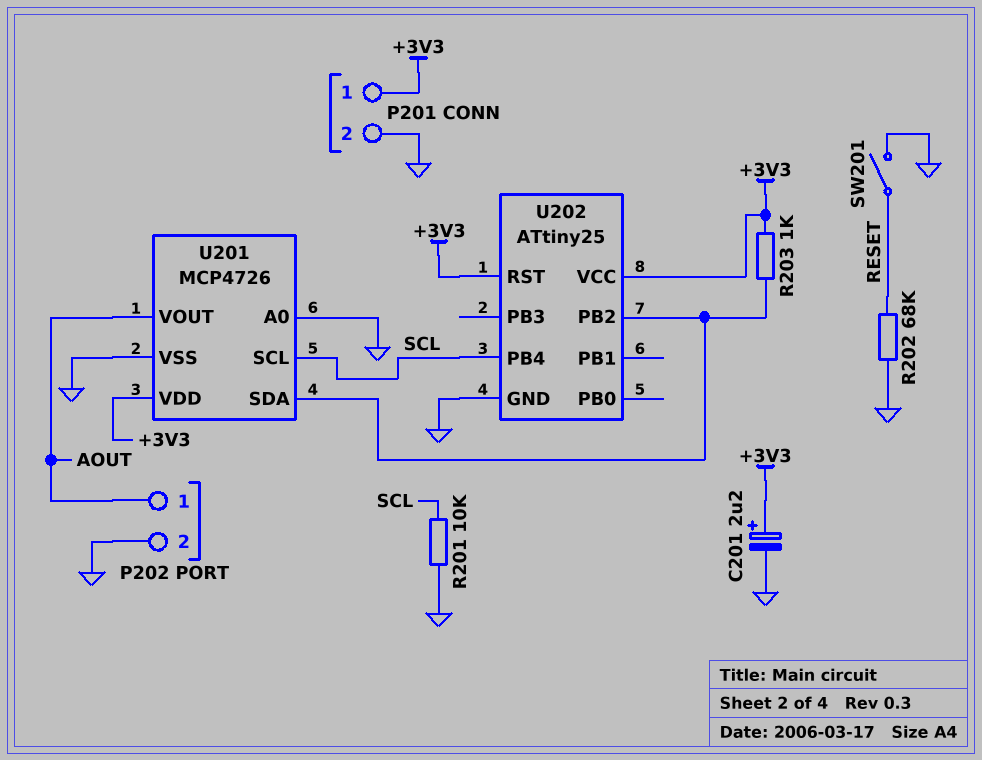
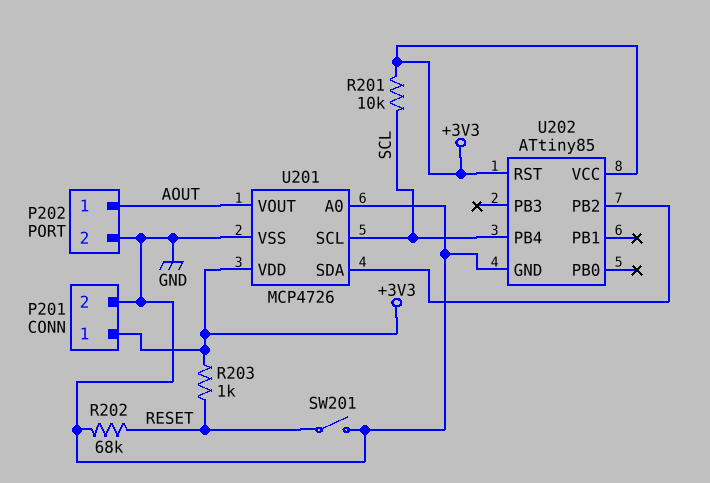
C201: 2.2uF (plus +3V3, minus GND) -> none
R201: 10k (GND, SCL) -> 10k (+3V3, SCL)
R203: 1k (+3V3, U201/SDA) -> 1k (+3V3, RESET)
U202: ATtiny25 -> ATtiny85

